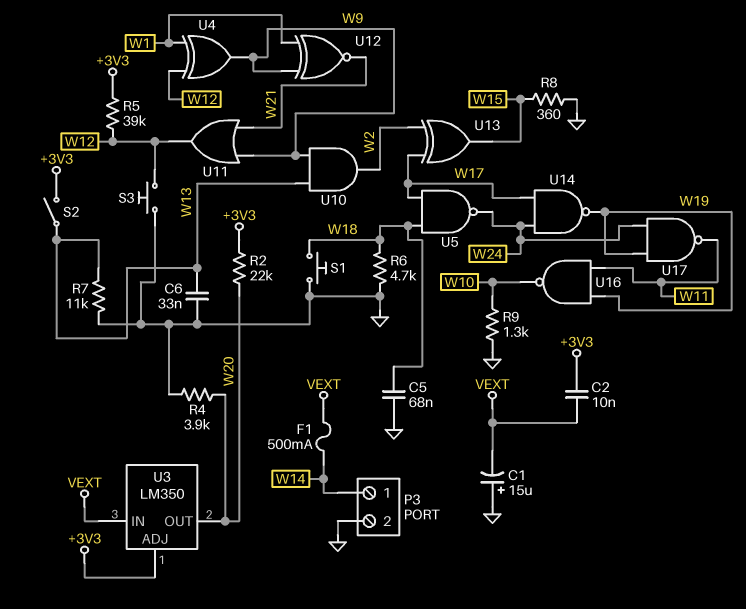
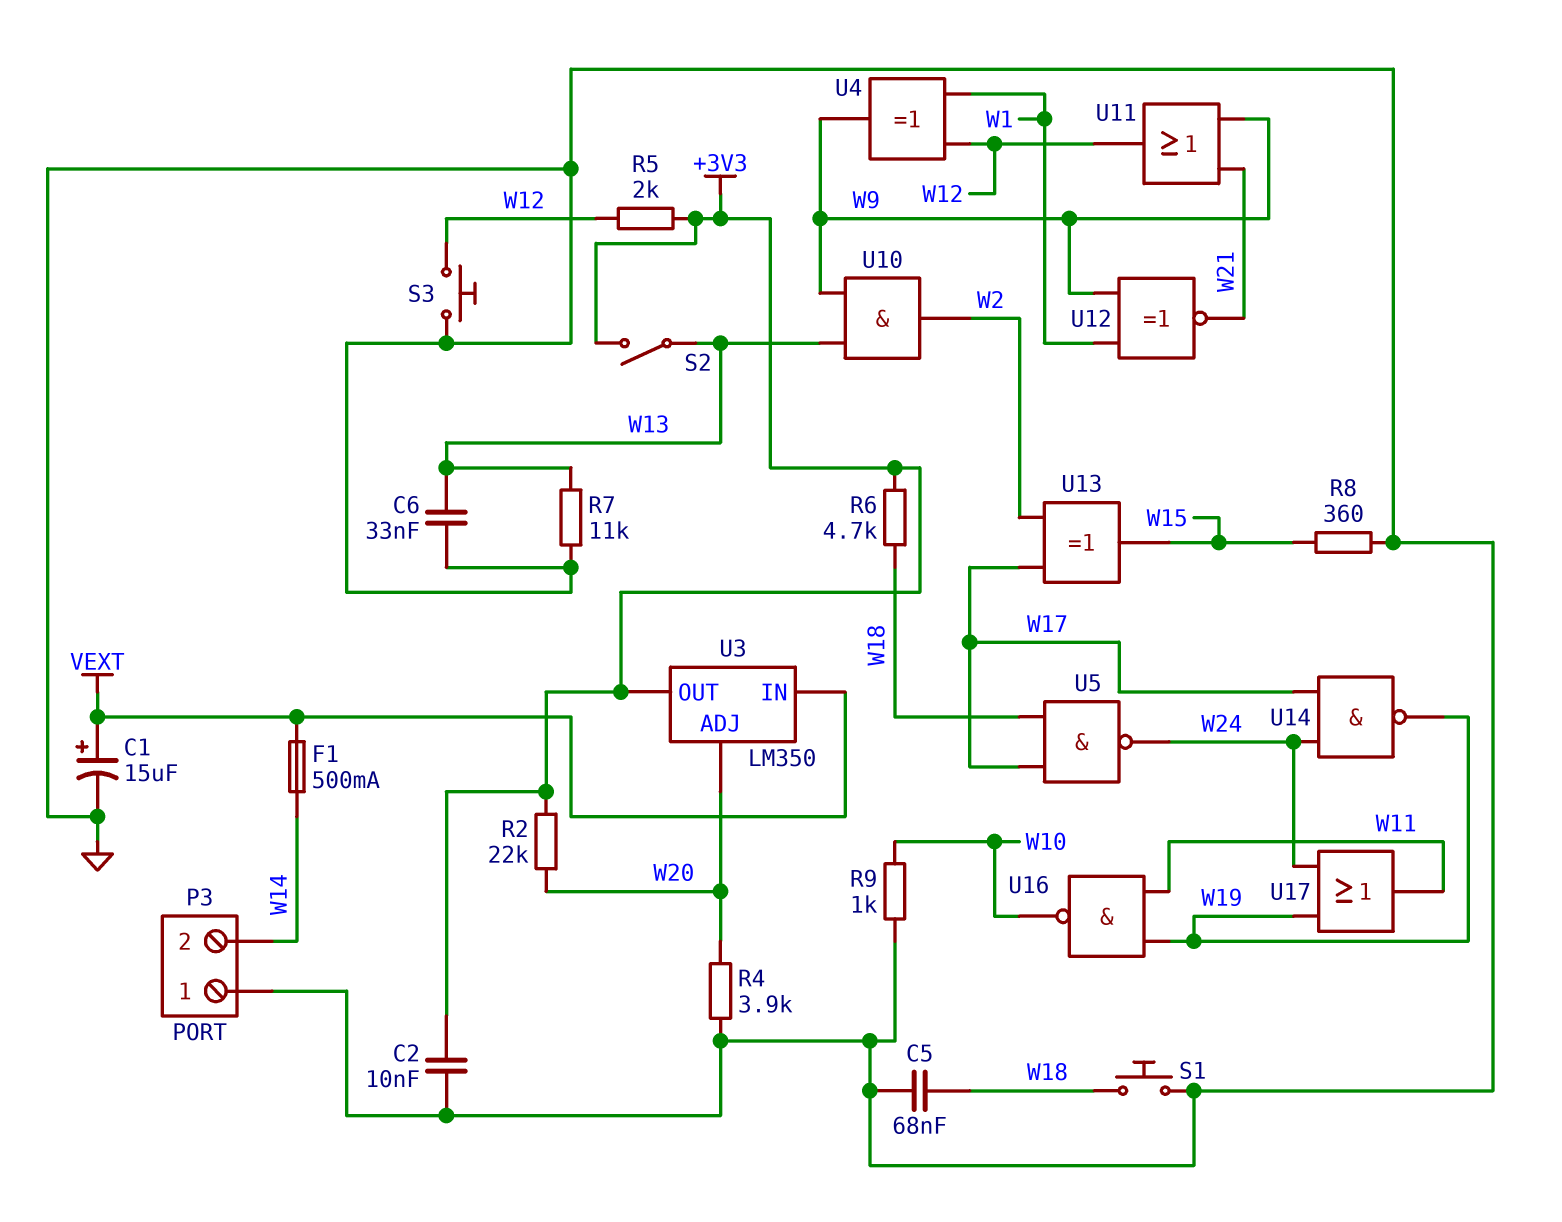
C1: 15uF (plus GND, minus VEXT) -> 15uF (plus VEXT, minus GND)
C2: 10nF (+3V3, VEXT) -> 10nF (+3V3, GND)
P3 pin 1: W14 -> GND
P3 pin 2: GND -> W14
R5: 39k (+3V3, W12) -> 2k (+3V3, W12)
R6: 4.7k (GND, W18) -> 4.7k (+3V3, W18)
R9: 1.3k (GND, W10) -> 1k (GND, W10)
U3 pin ADJ: +3V3 -> W20
U3 pin OUT: W20 -> +3V3
U17: NAND (in W19, in W24, out W11) -> OR (in W19, in W24, out W11)

